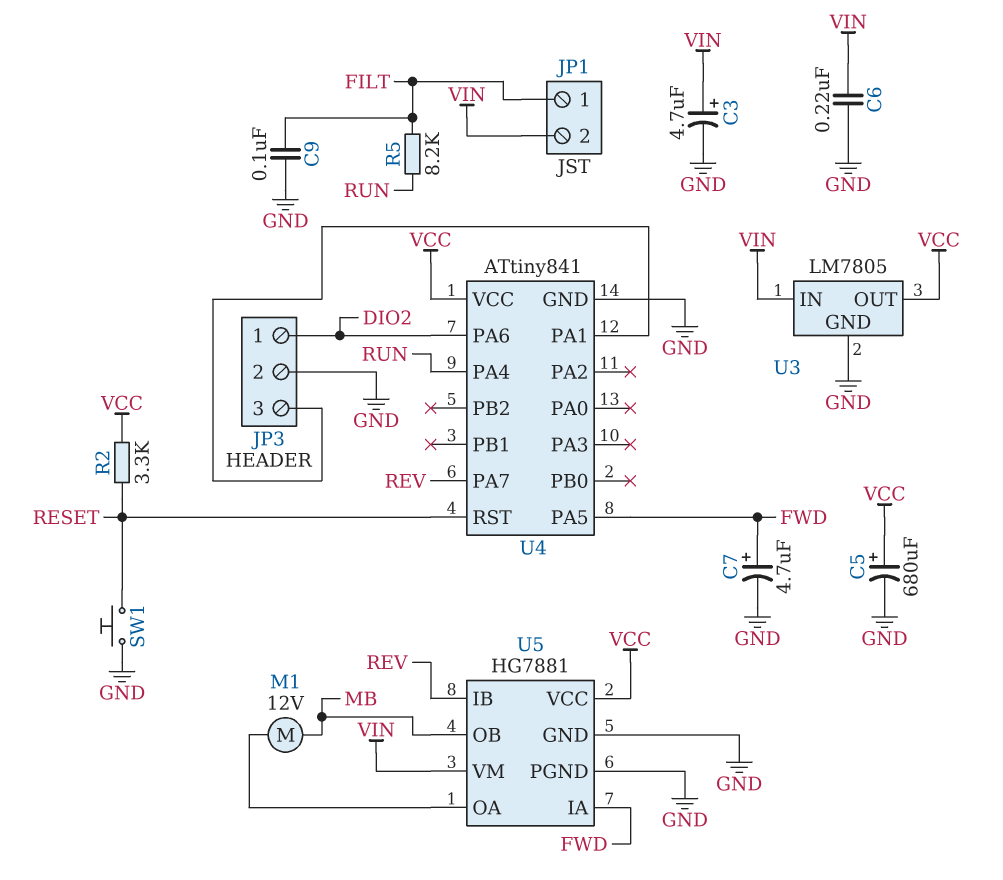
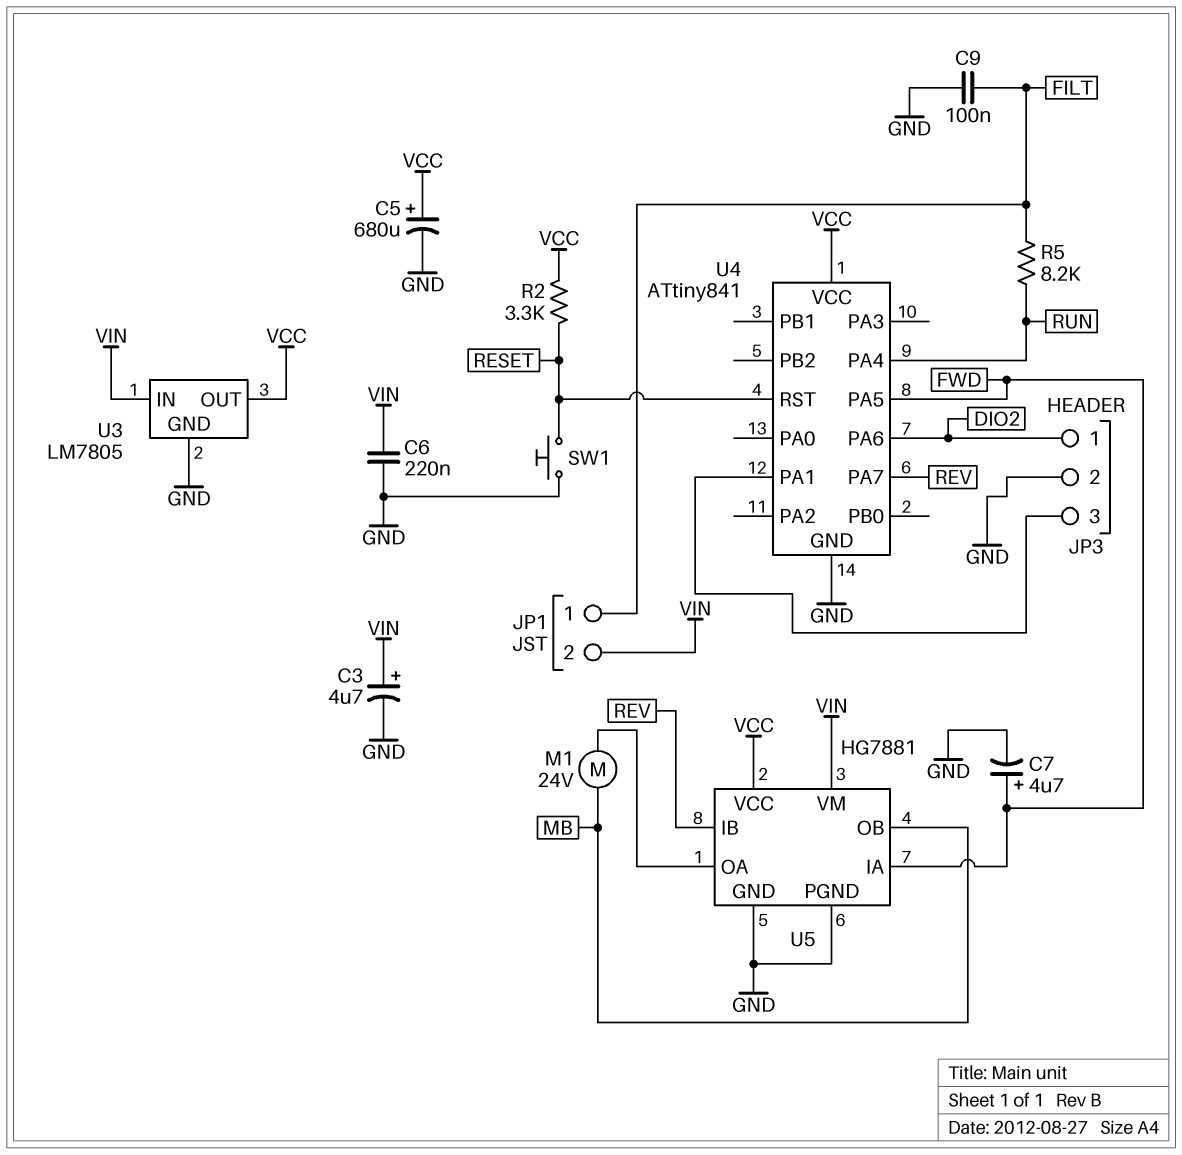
M1: motor 12V (MB, U5/OA) -> motor 24V (MB, U5/OA)

